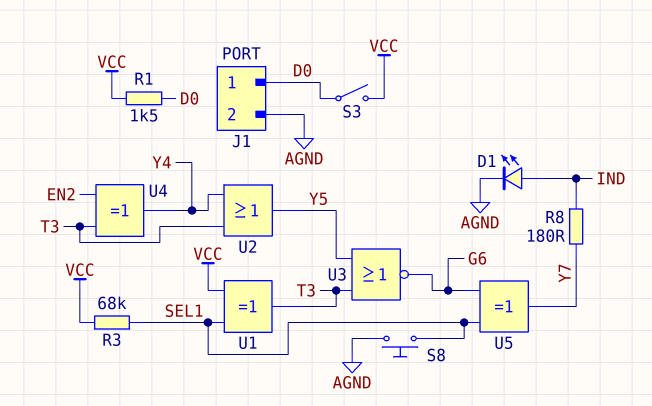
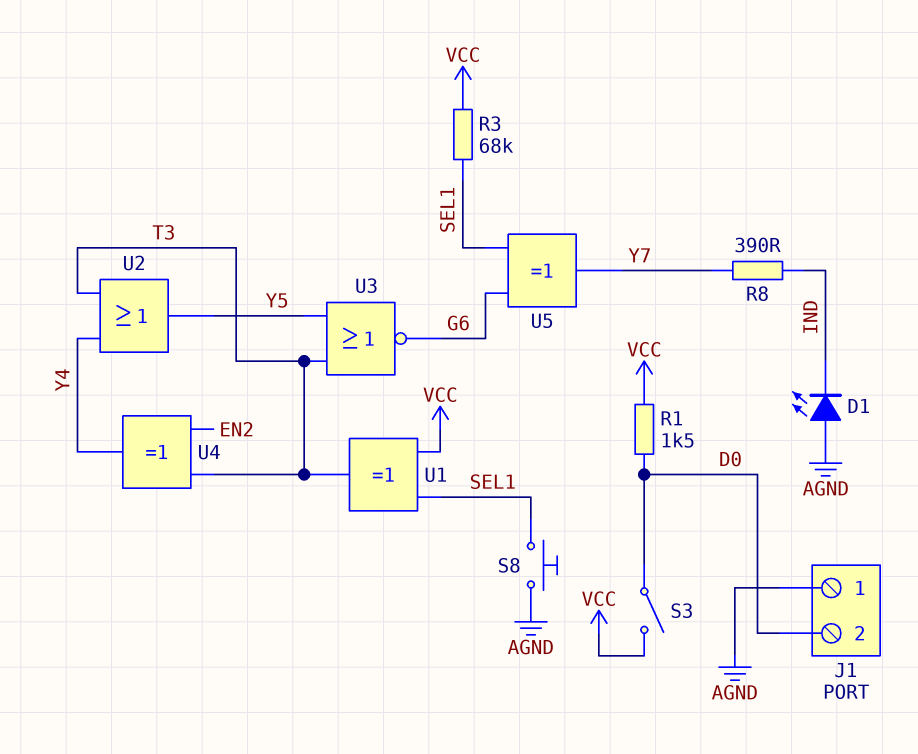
D1: LED (A IND, K AGND) -> LED (A AGND, K IND)
J1 pin 1: D0 -> AGND
J1 pin 2: AGND -> D0
R8: 180 (IND, Y7) -> 390 (IND, Y7)

